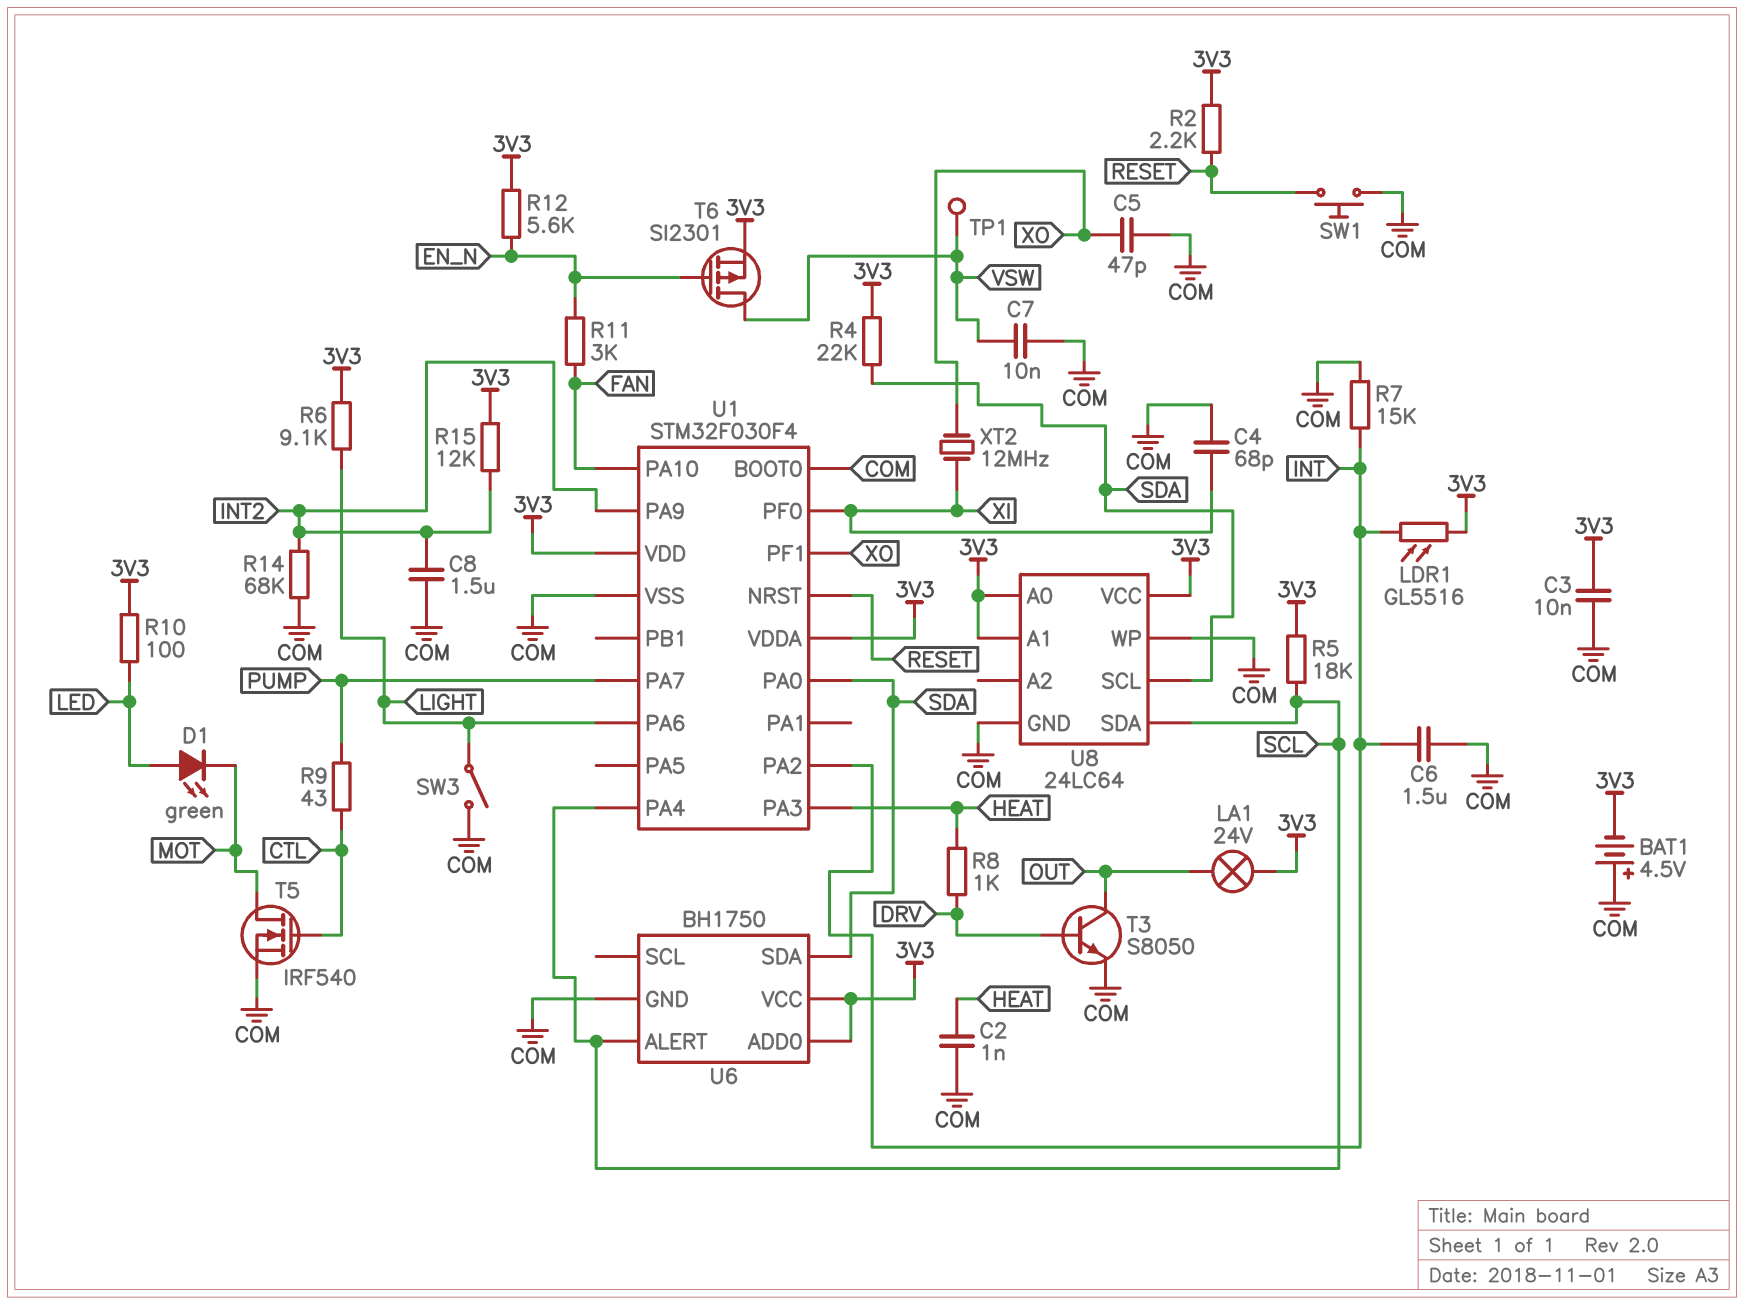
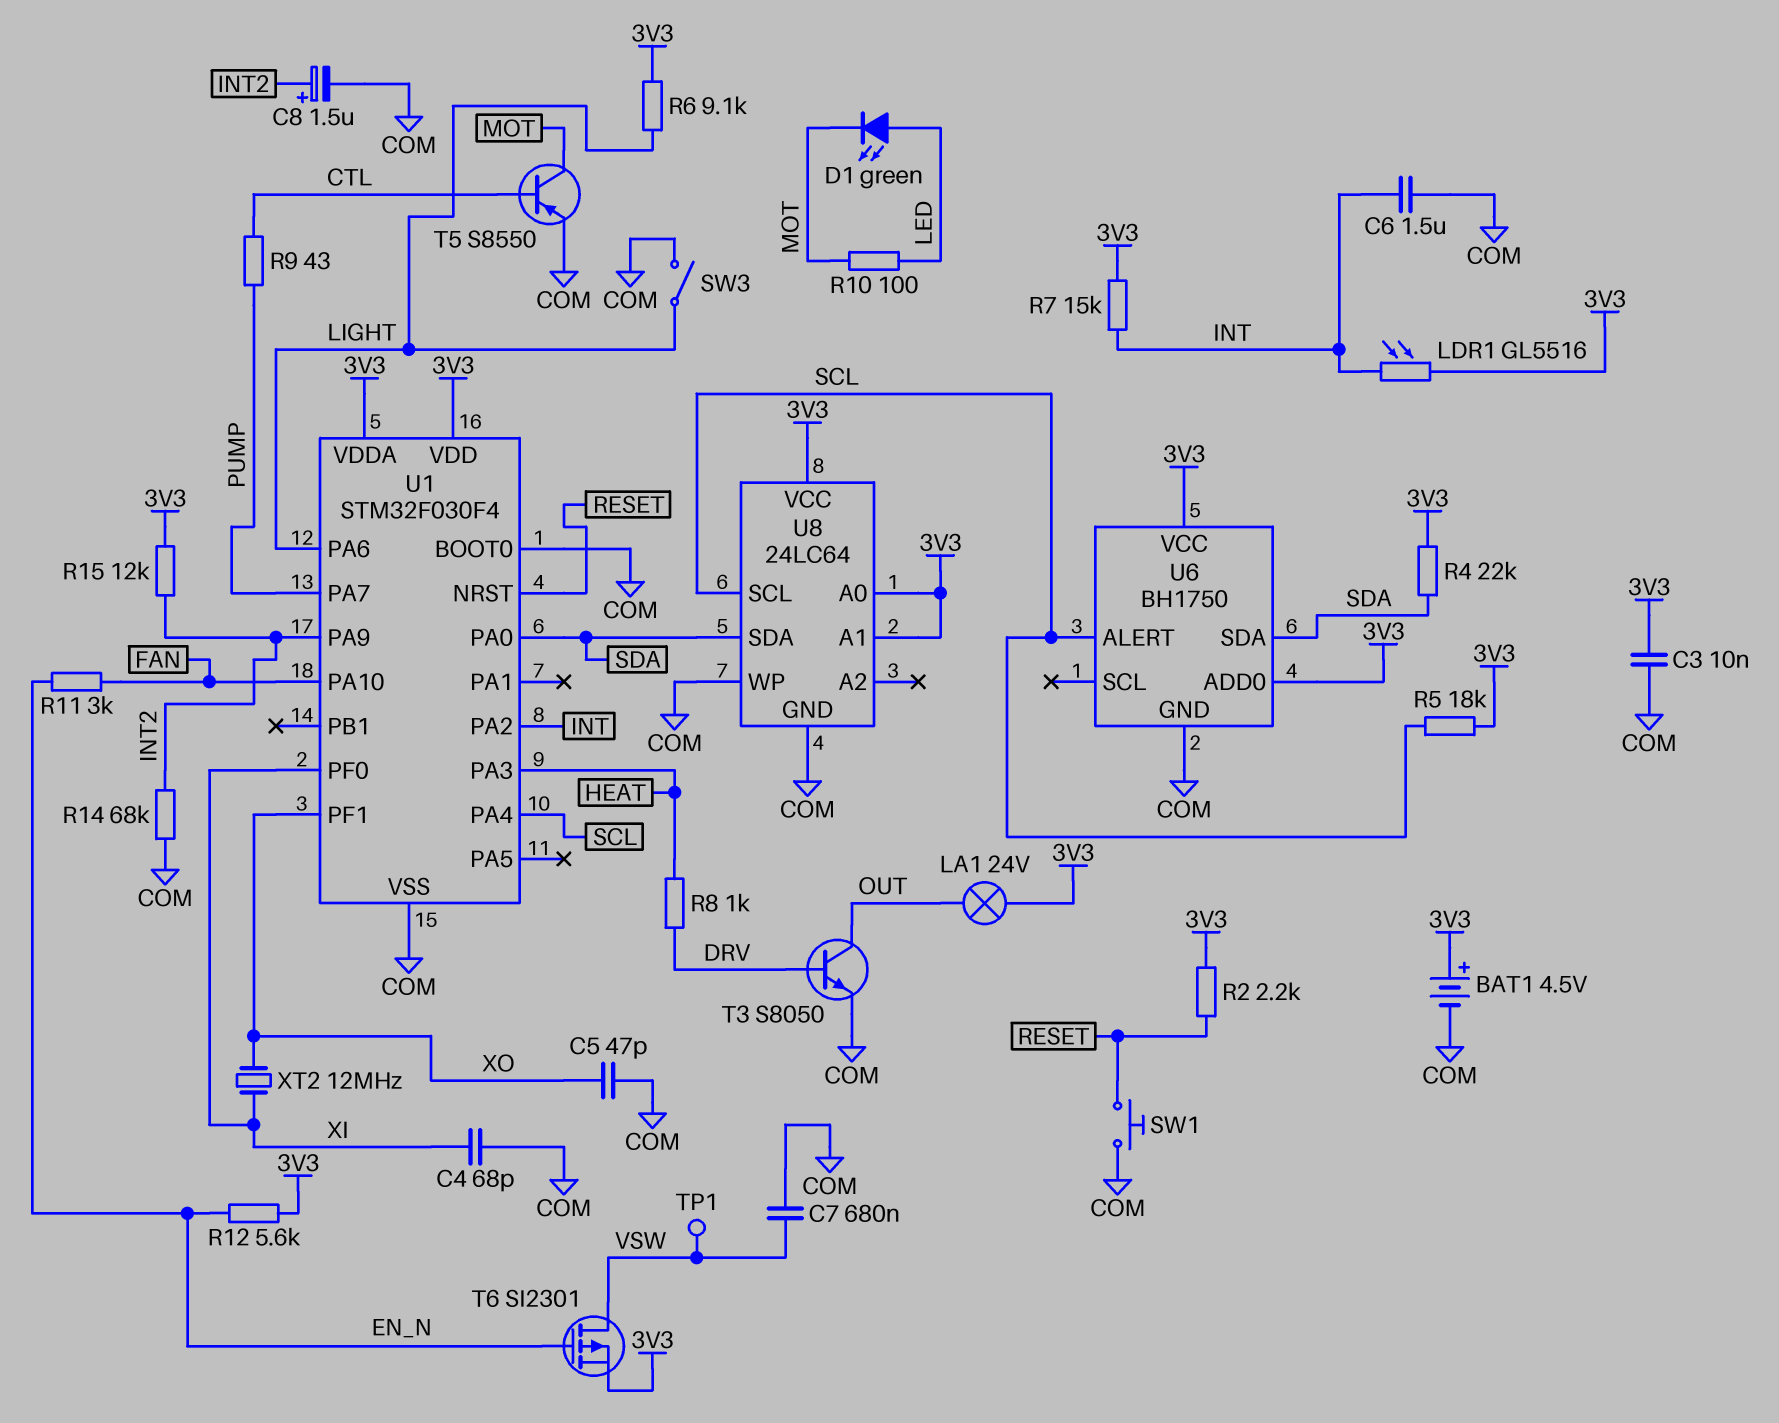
BAT1: 4.5V (plus COM, minus 3V3) -> 4.5V (plus 3V3, minus COM)
C2: 1nF (COM, HEAT) -> none
C7: 10nF (COM, VSW) -> 680nF (COM, VSW)
C8: 1.5uF (COM, INT2) -> 1.5uF (plus INT2, minus COM)
R7: 15k (COM, INT) -> 15k (3V3, INT)
R10: 100 (3V3, LED) -> 100 (LED, MOT)
T5: NMOS IRF540 (G CTL, D MOT, S COM) -> PNP S8550 (B CTL, C MOT, E COM)
U8 pin SCL: SDA -> SCL
U8 pin SDA: SCL -> SDA

